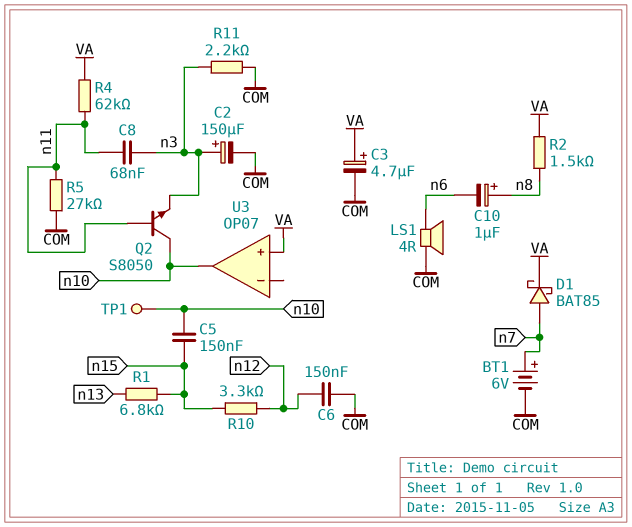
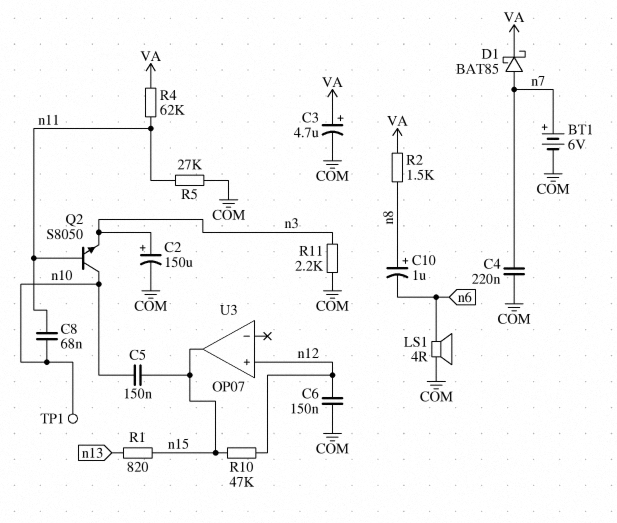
C4: none -> 220nF (COM, n7)
C8: 68nF (n3, n11) -> 68nF (n10, n11)
R1: 6.8k (n13, n15) -> 820 (n13, n15)
R10: 3.3k (n12, n15) -> 47k (n12, n15)
U3 pin in+: VA -> n12
U3 pin out: n10 -> n15

